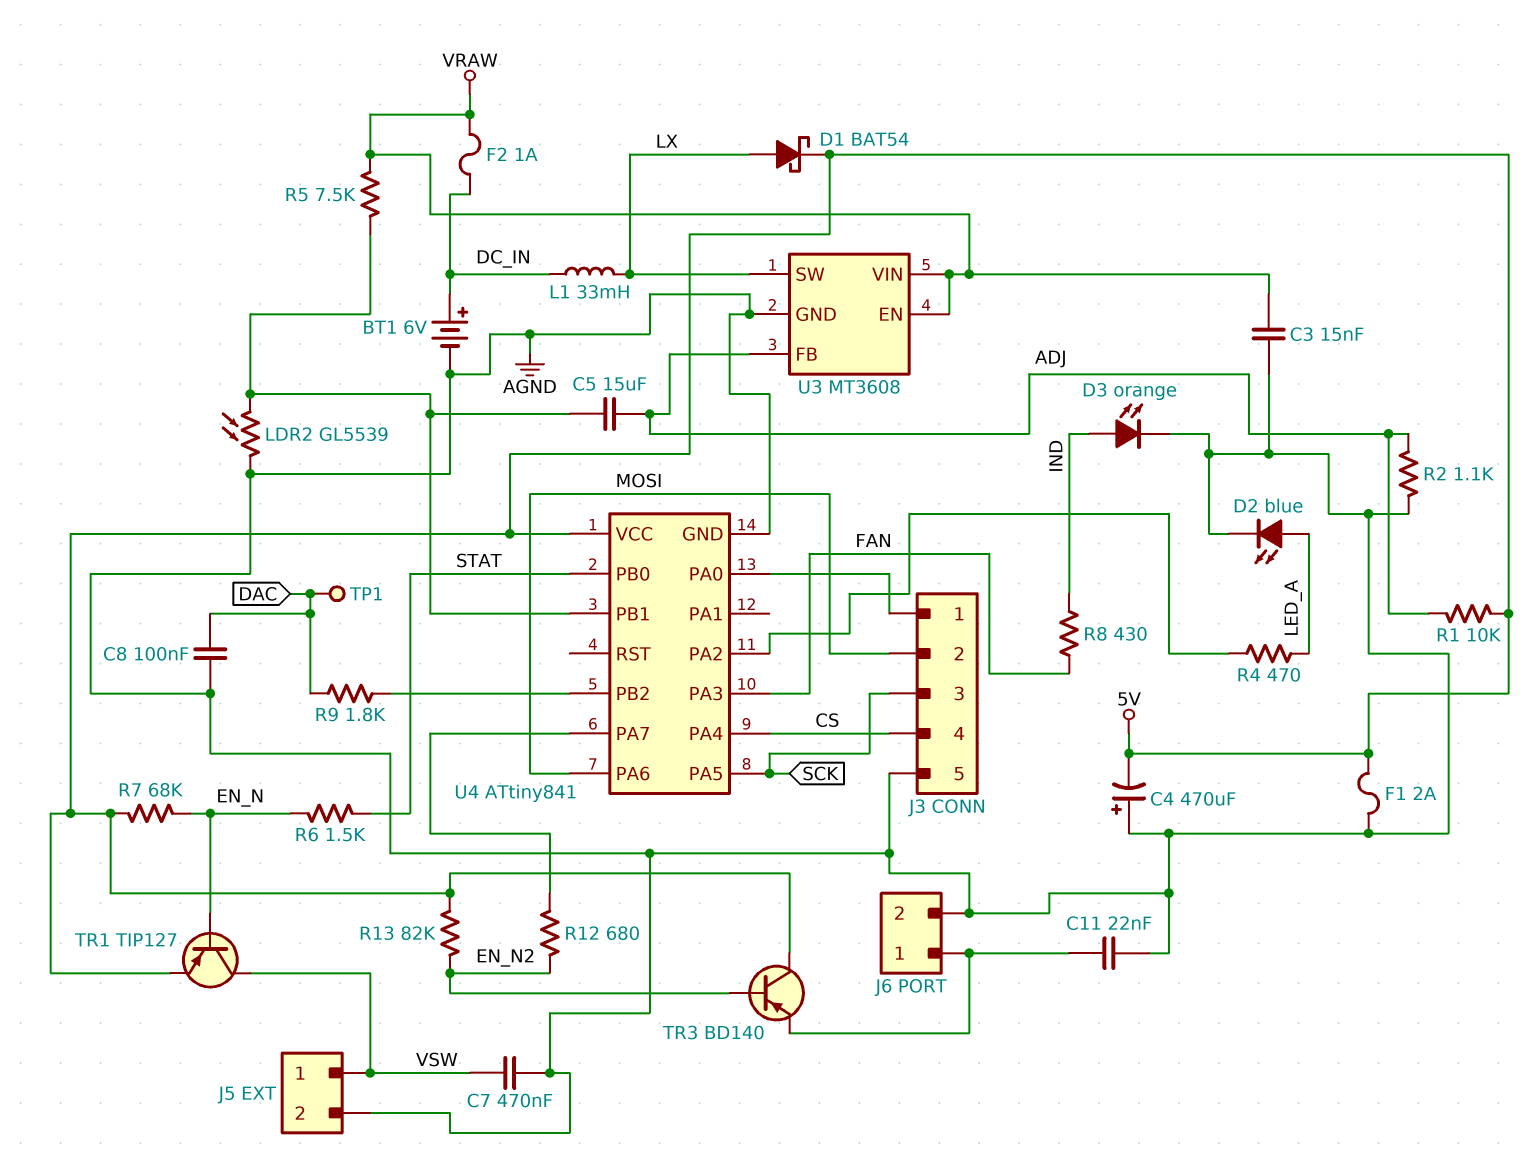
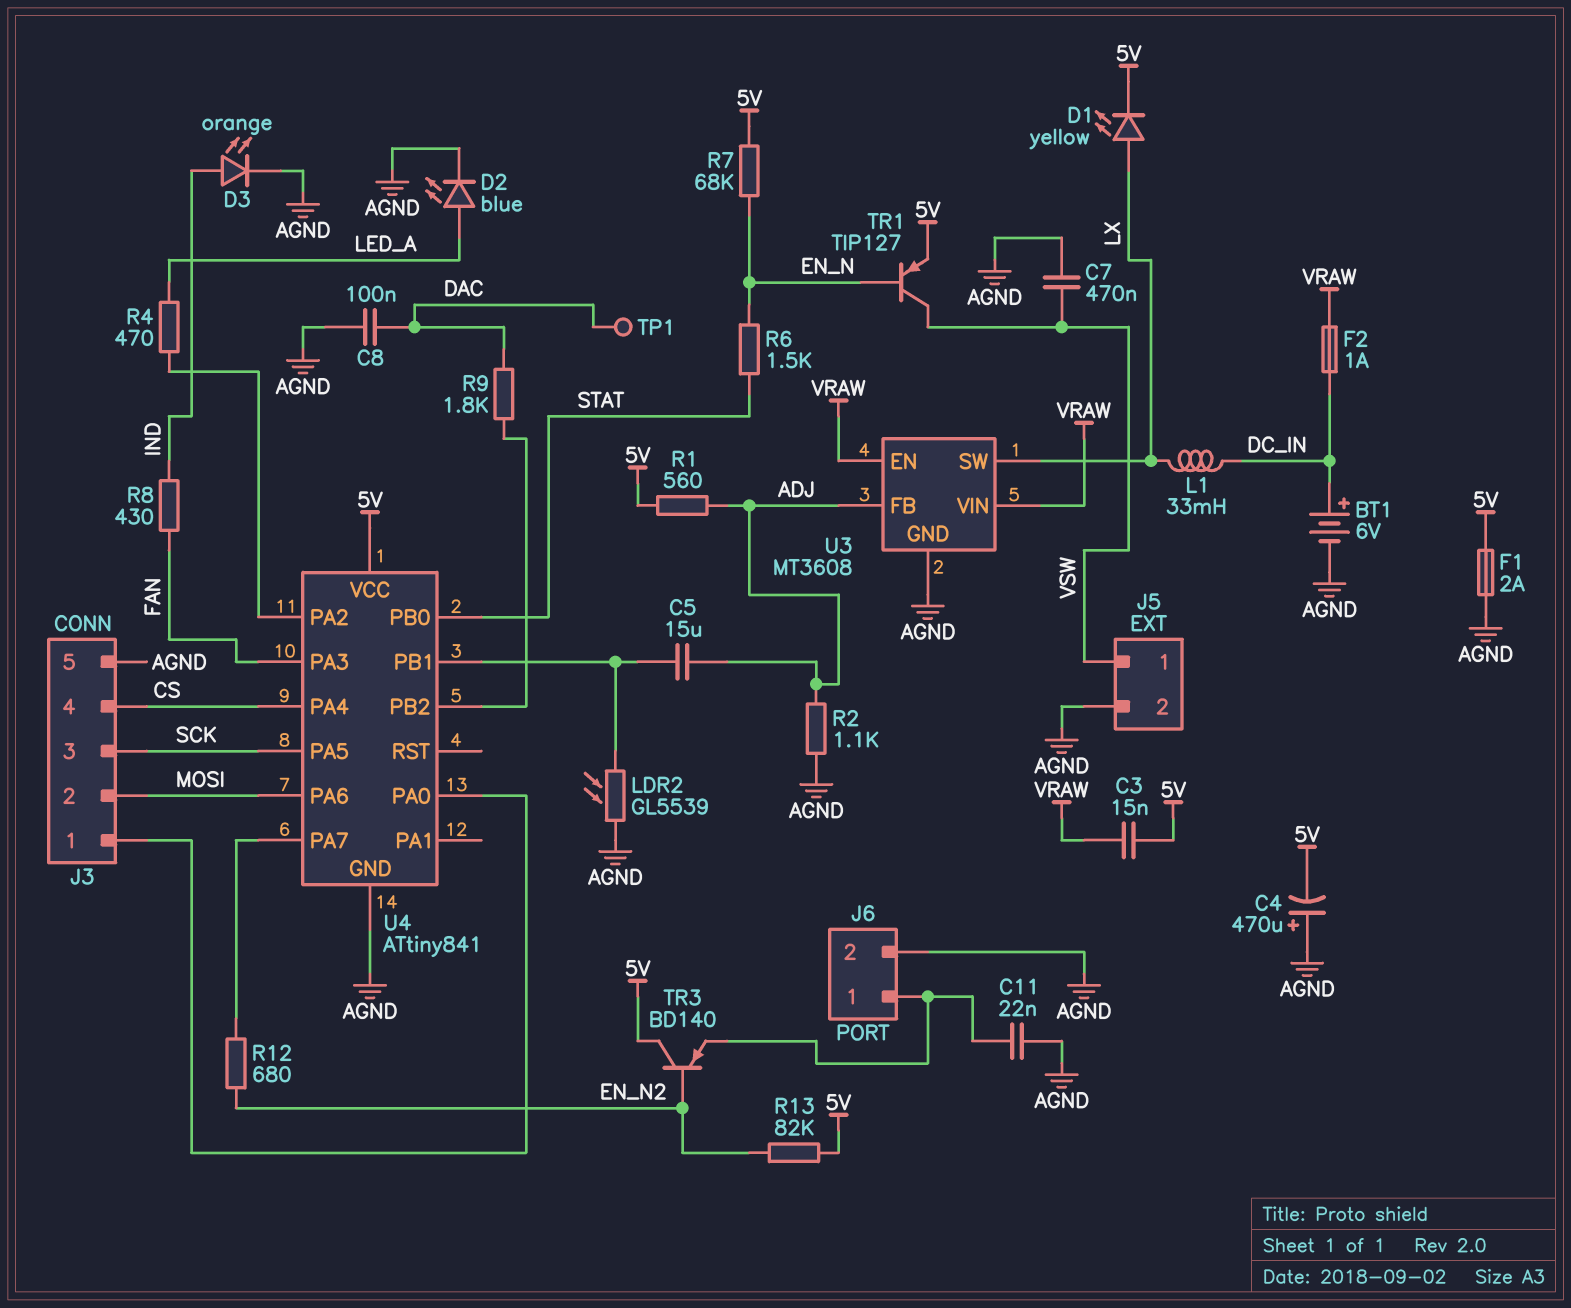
C3: 15nF (AGND, VRAW) -> 15nF (5V, VRAW)
D1: schottky BAT54 (A LX, K 5V) -> LED yellow (A LX, K 5V)
R1: 10k (5V, ADJ) -> 560 (5V, ADJ)
R5: 7.5k (U4/PB1, VRAW) -> none

